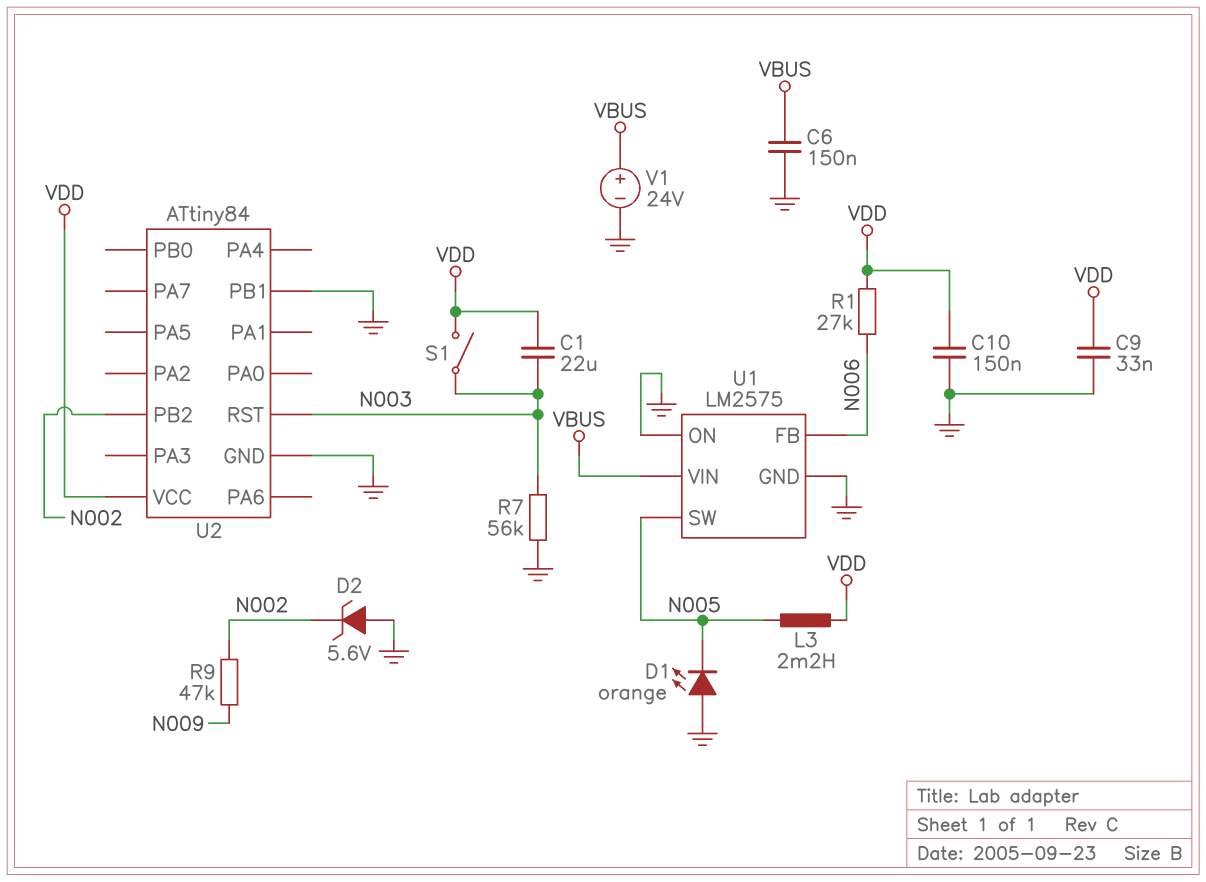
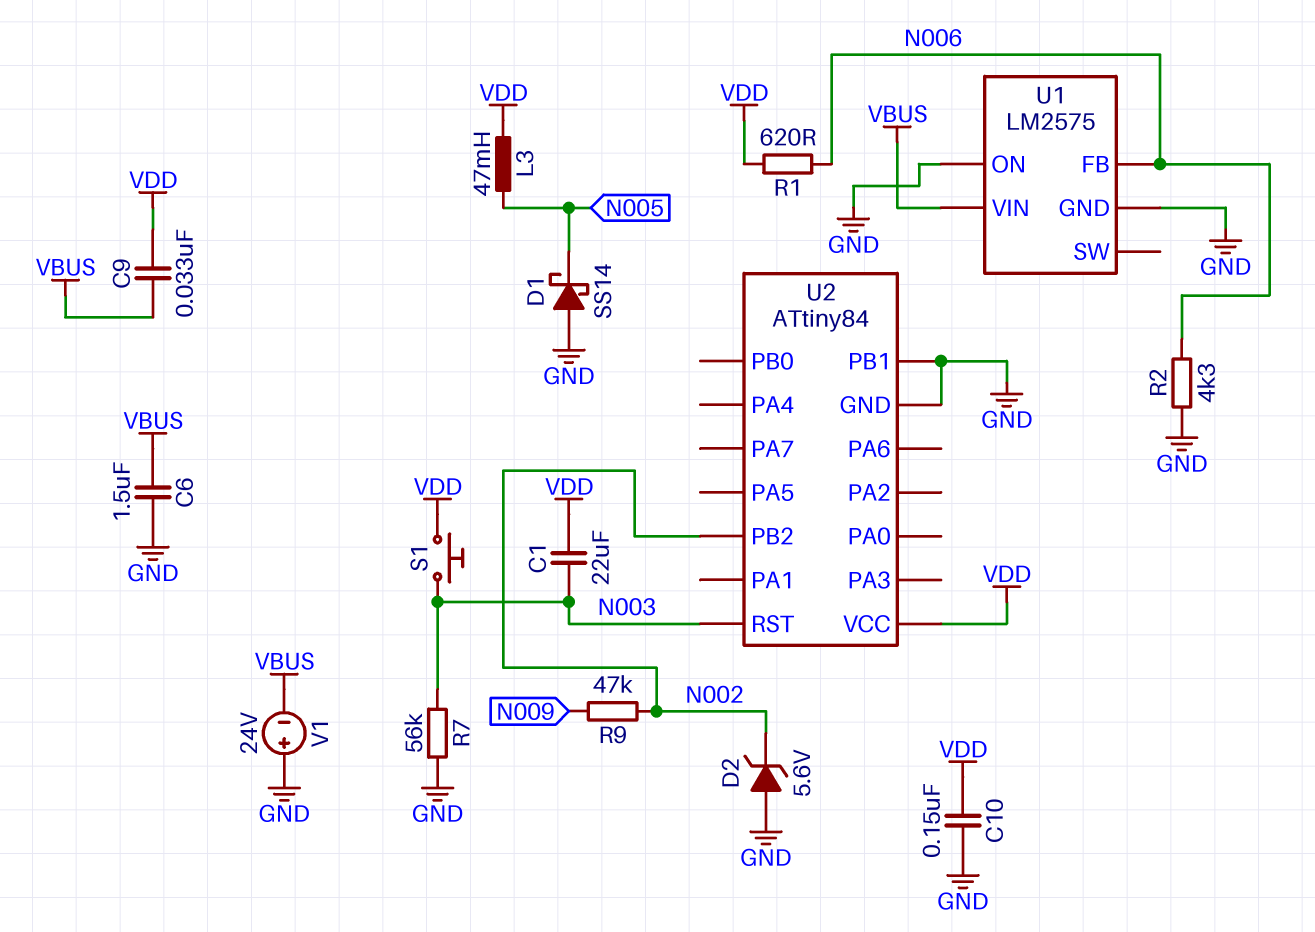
C6: 150nF (GND, VBUS) -> 1.5uF (GND, VBUS)
C9: 33nF (GND, VDD) -> 33nF (VBUS, VDD)
D1: LED orange (A GND, K N005) -> schottky SS14 (A GND, K N005)
L3: 2.2mH (N005, VDD) -> 47mH (N005, VDD)
R1: 27k (N006, VDD) -> 620 (N006, VDD)
R2: none -> 4.3k (GND, N006)
S1: switch (N003, VDD) -> button (N003, VDD)
U1 pin SW: N005 -> none
V1: 24V (plus VBUS, minus GND) -> 24V (plus GND, minus VBUS)

